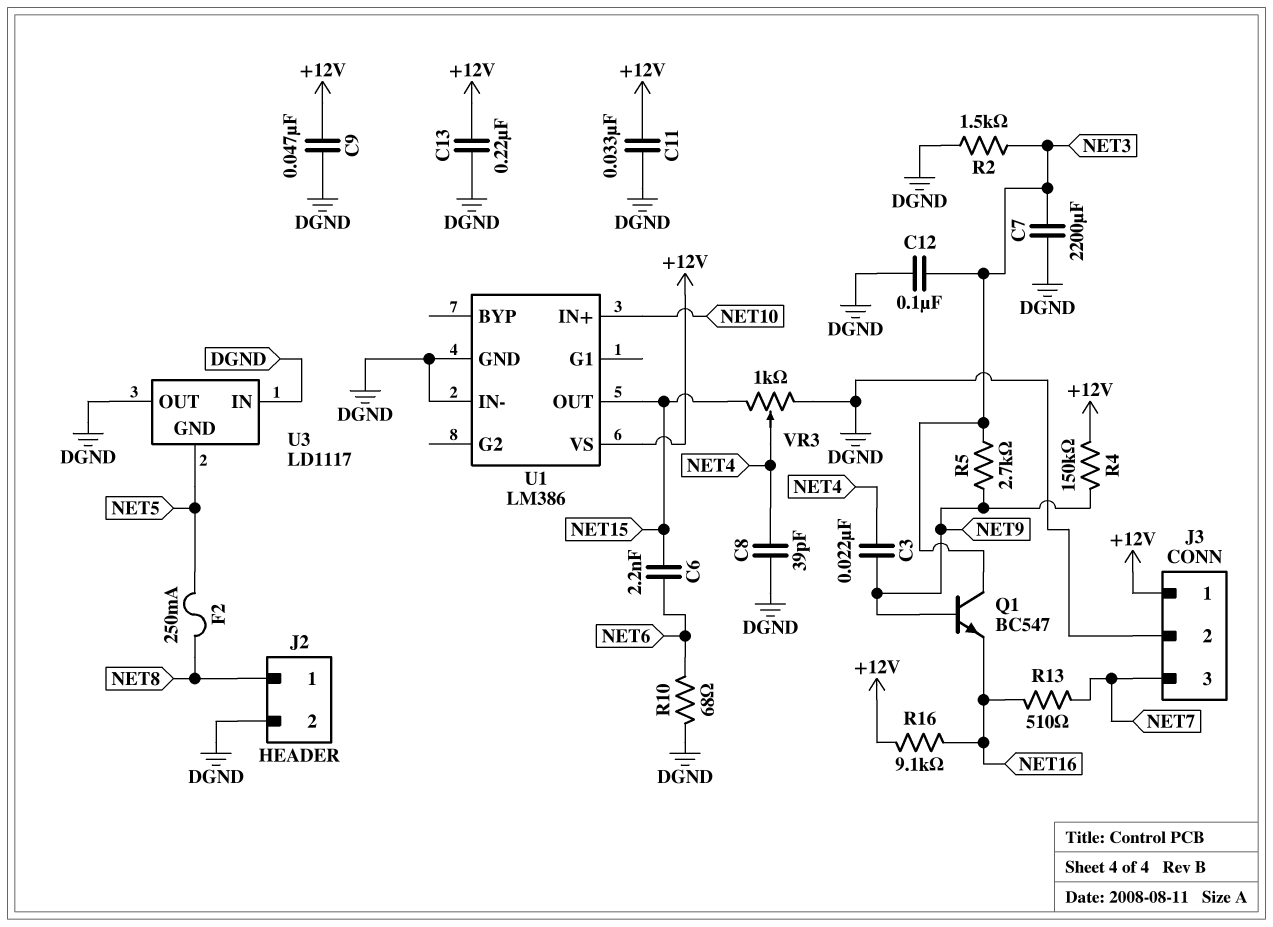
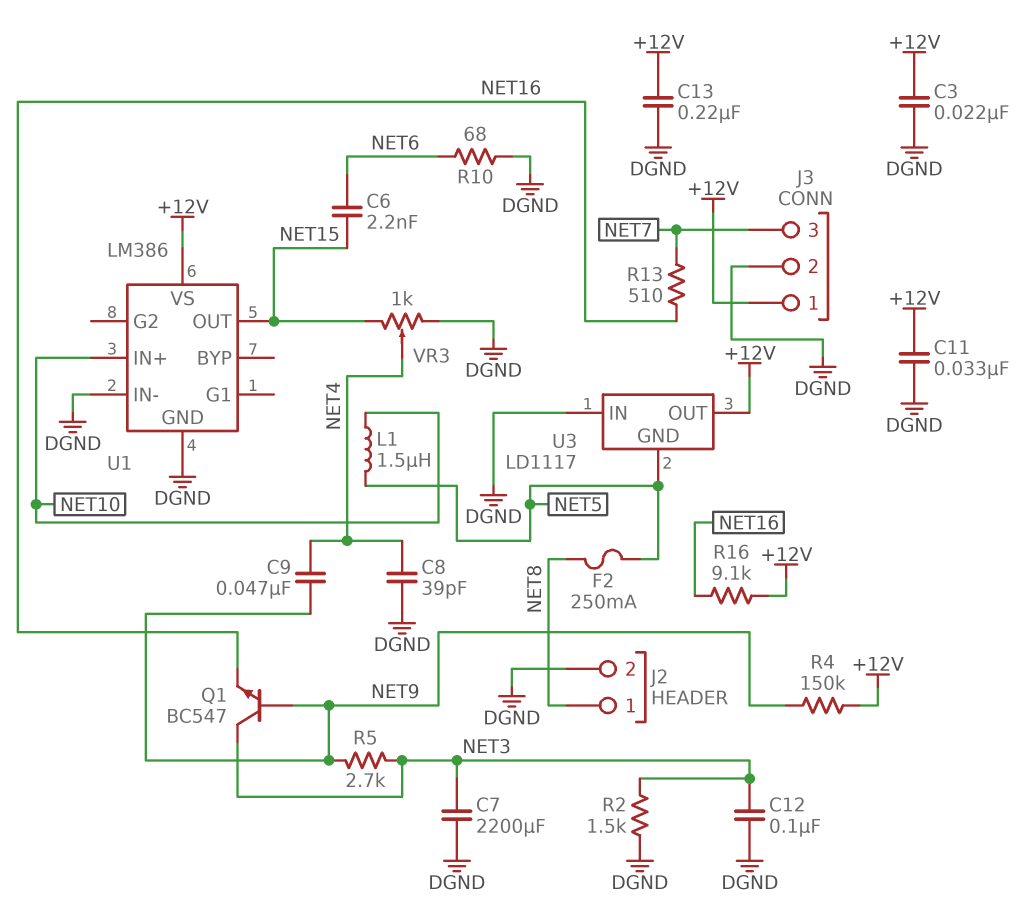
C3: 22nF (NET4, NET9) -> 22nF (+12V, DGND)
C9: 47nF (+12V, DGND) -> 47nF (NET4, NET9)
L1: none -> 1.5uH (NET5, NET10)
U3 pin OUT: DGND -> +12V

